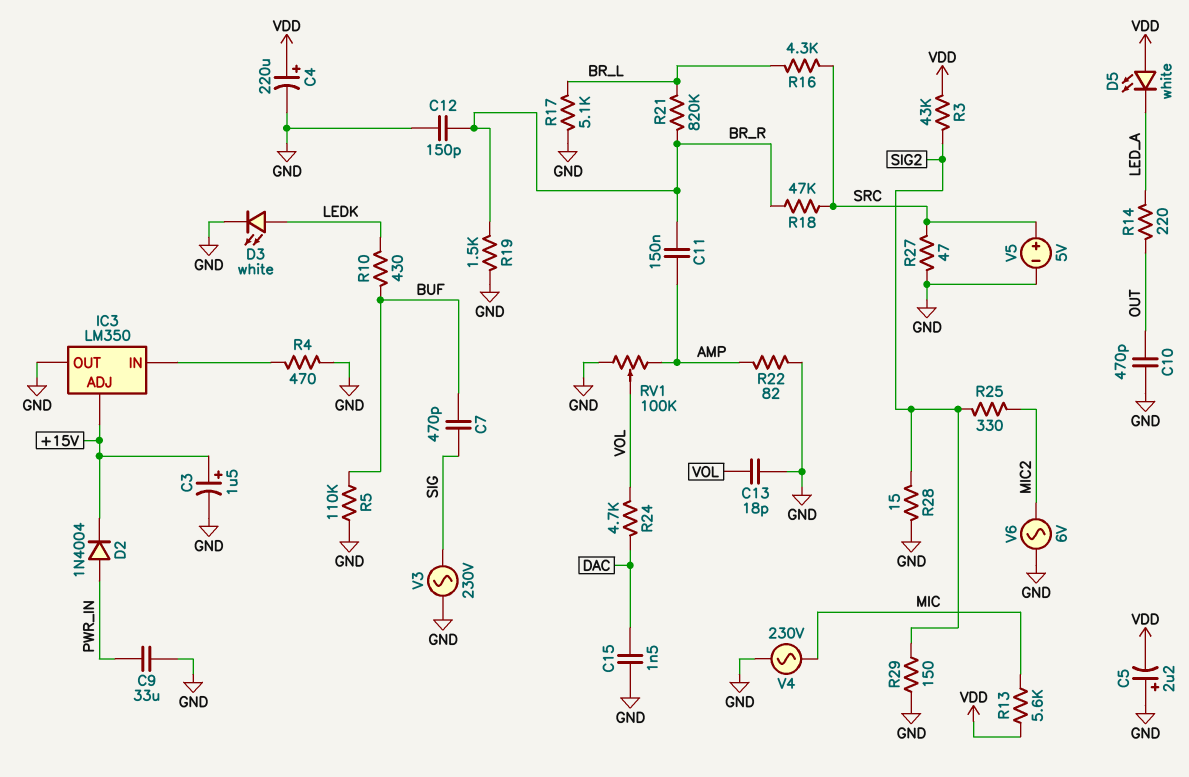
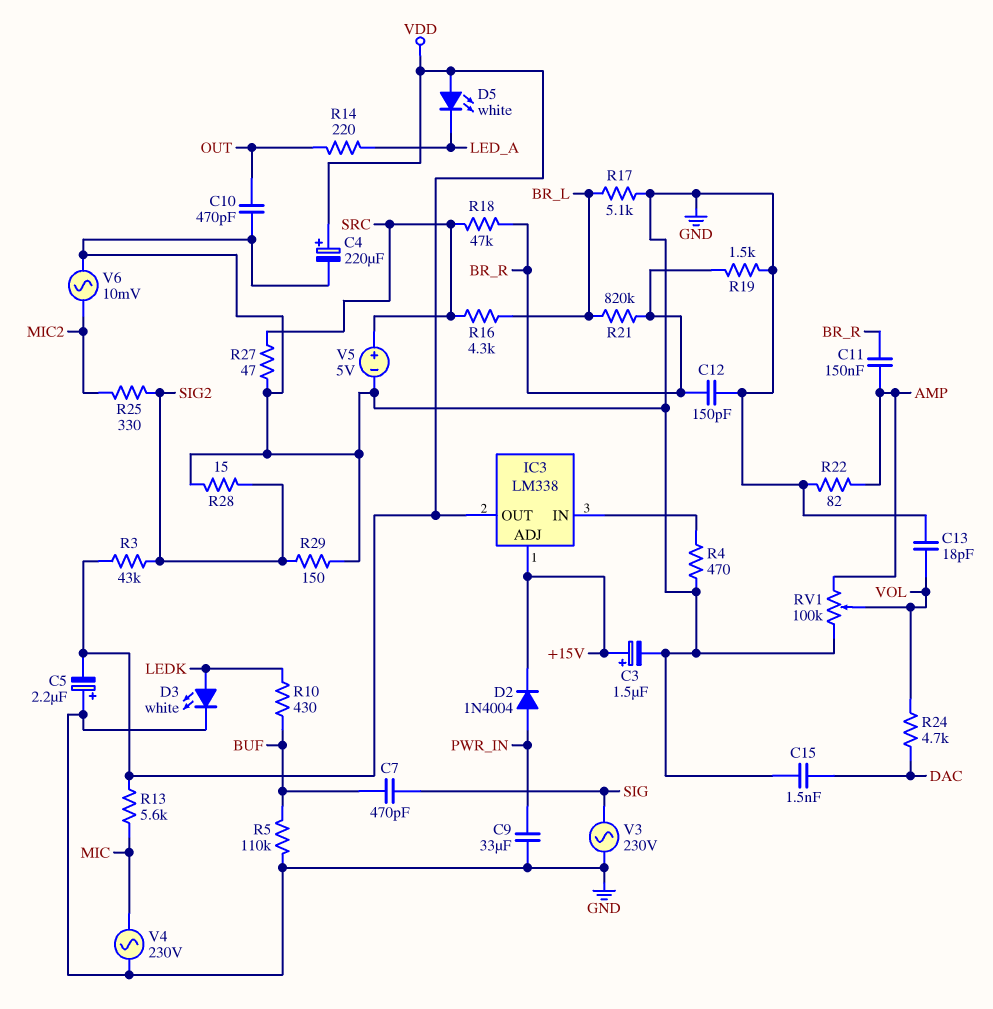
IC3: LM350 -> LM338
IC3 pin OUT: GND -> VDD
V6: AC 6V (GND, MIC2) -> AC 10mV (GND, MIC2)

